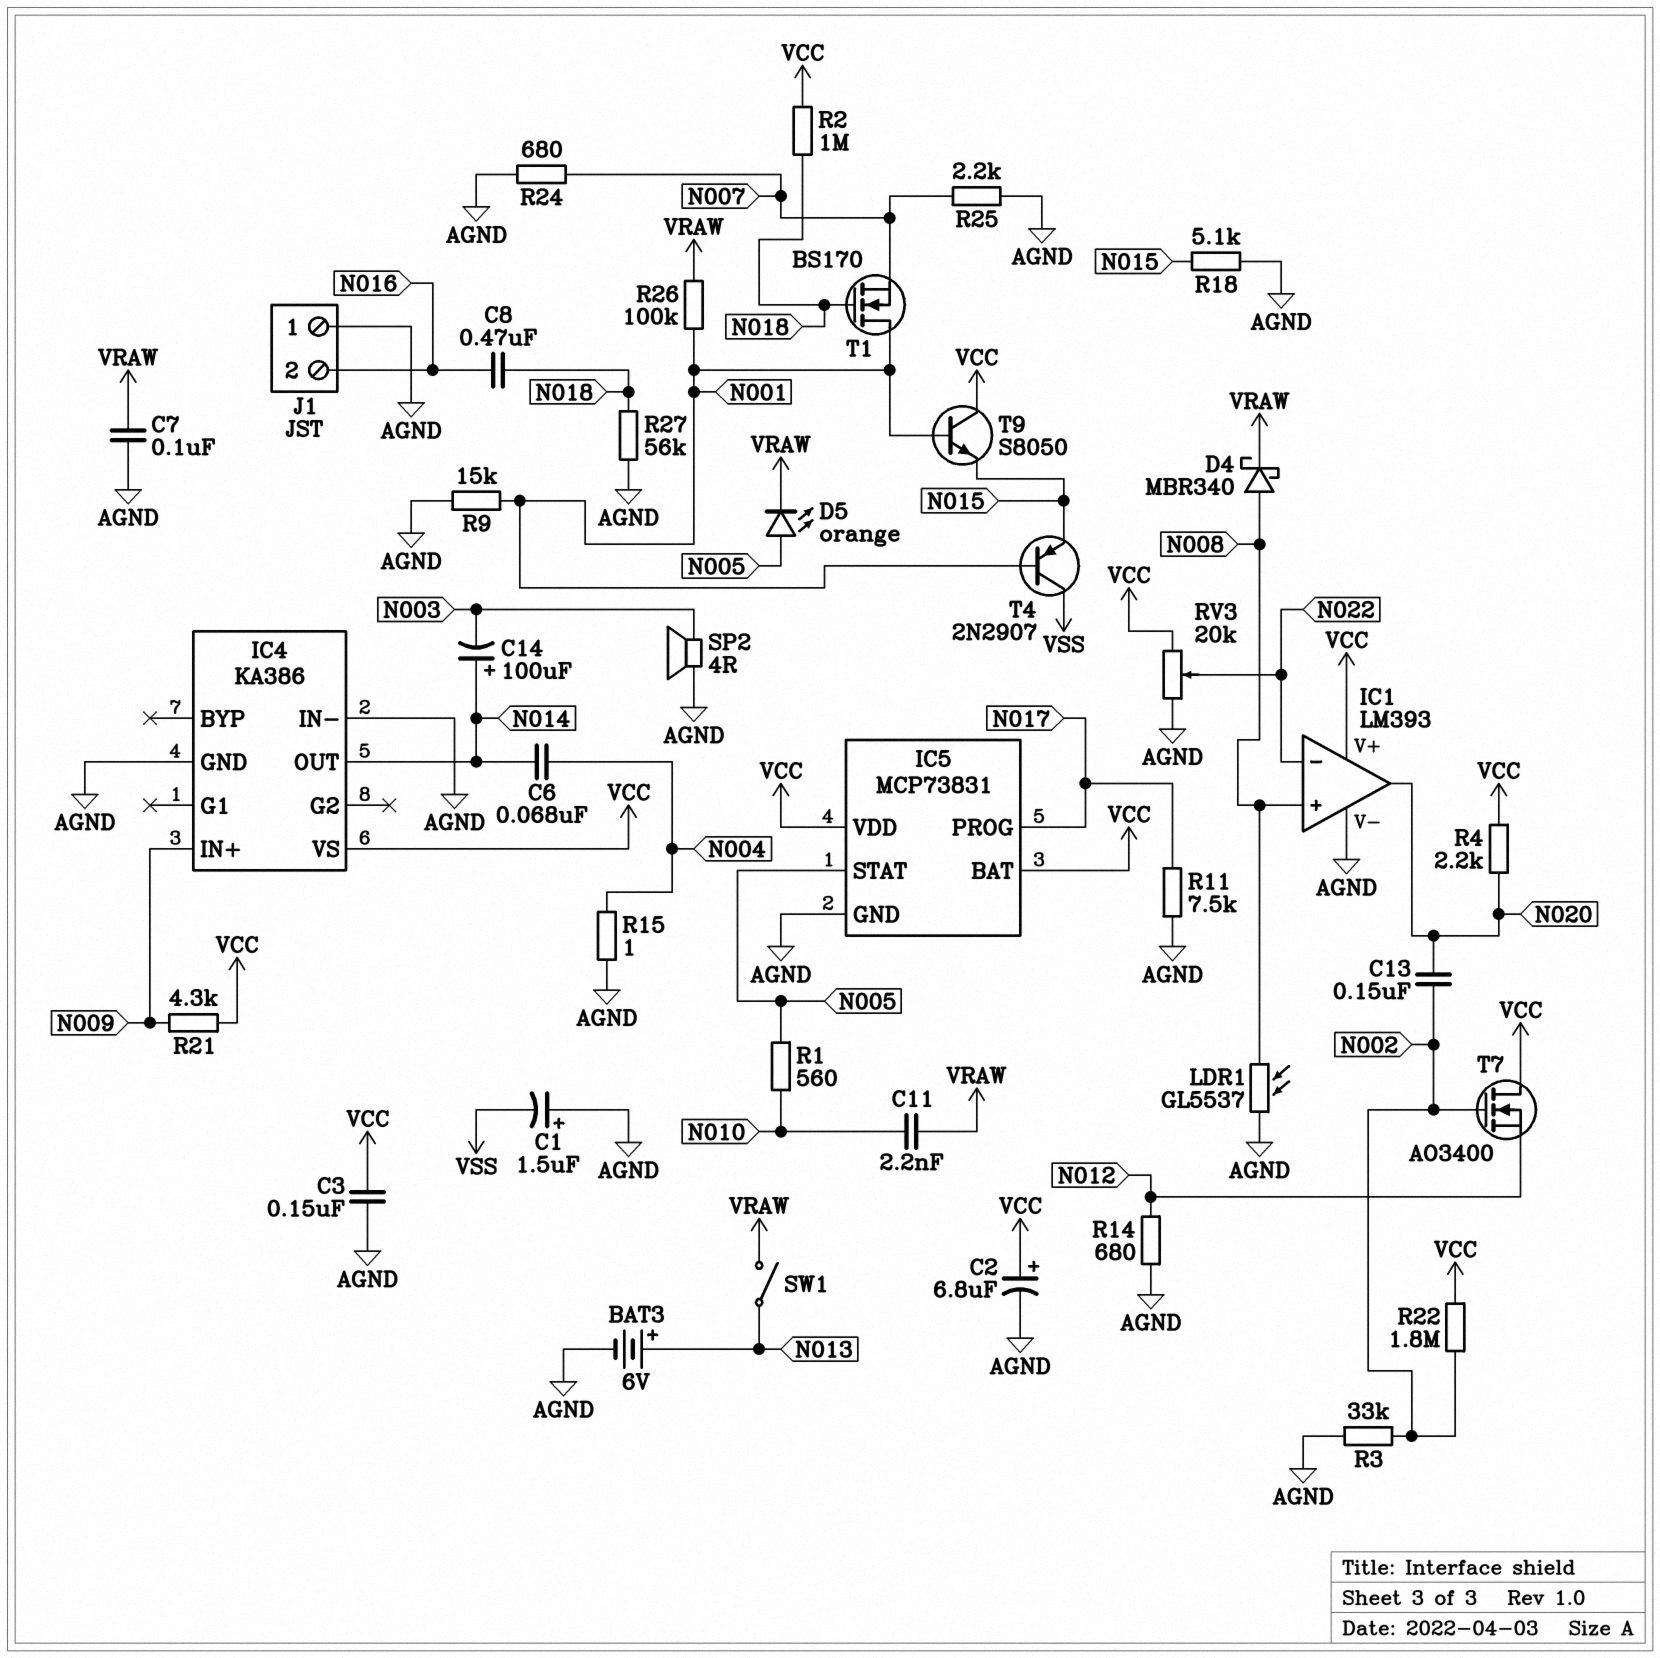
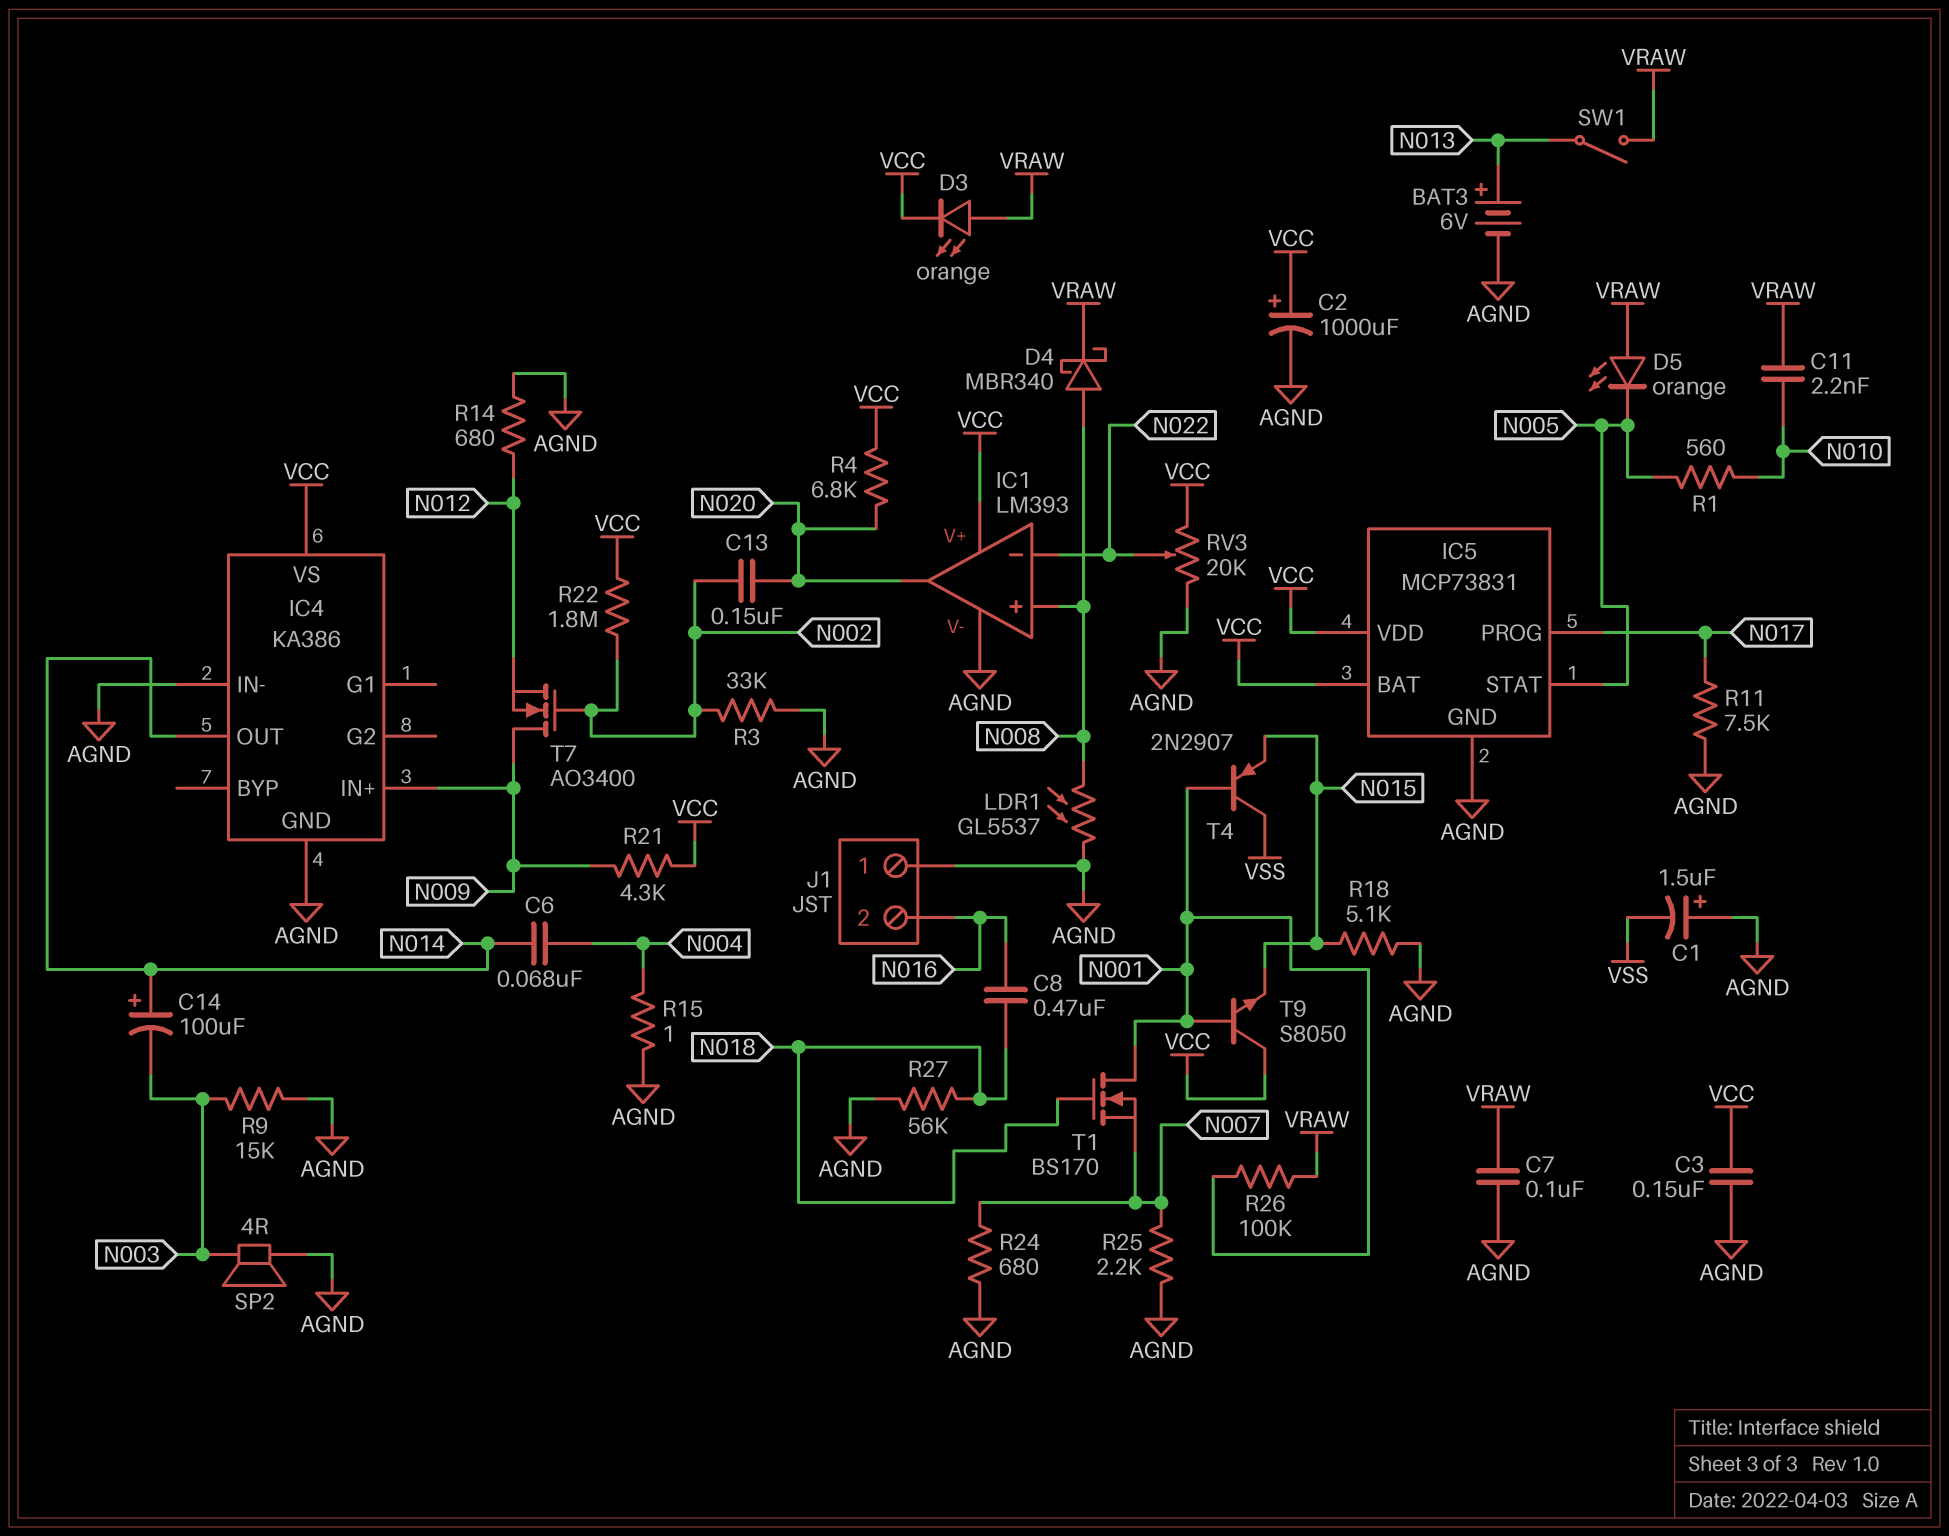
C2: 6.8uF (plus VCC, minus AGND) -> 1000uF (plus VCC, minus AGND)
D3: none -> LED orange (A VRAW, K VCC)
D5: LED orange (A N005, K VRAW) -> LED orange (A VRAW, K N005)
R2: 1M (N018, VCC) -> none
R4: 2.2k (N020, VCC) -> 6.8k (N020, VCC)
R9: 15k (AGND, N001) -> 15k (AGND, N003)
T7: NMOS AO3400 (G N002, D VCC, S N012) -> NMOS AO3400 (G N002, D N009, S N012)

